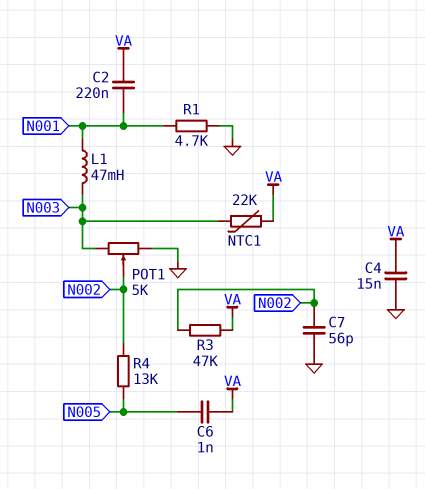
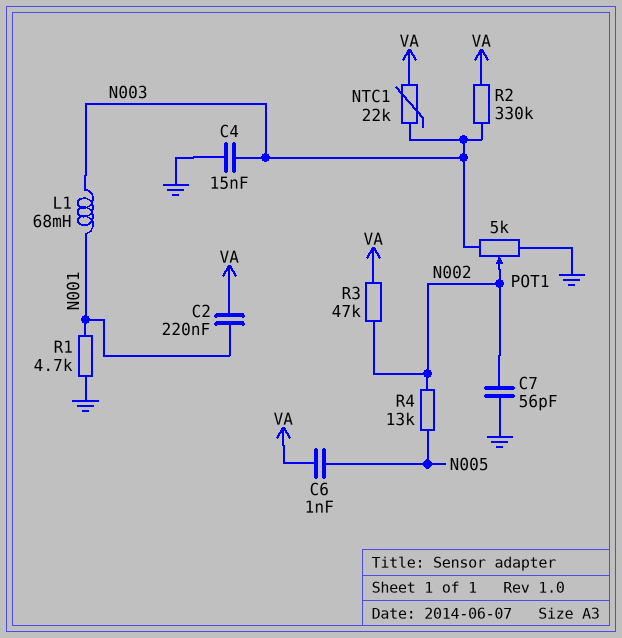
C4: 15nF (GND, VA) -> 15nF (GND, N003)
L1: 47mH (N001, N003) -> 68mH (N001, N003)
R2: none -> 330k (N003, VA)

